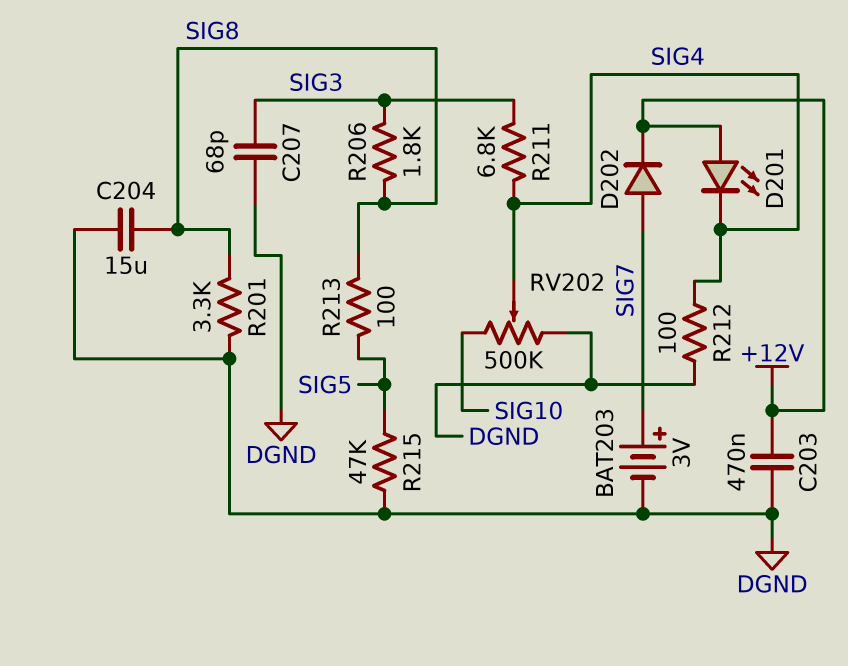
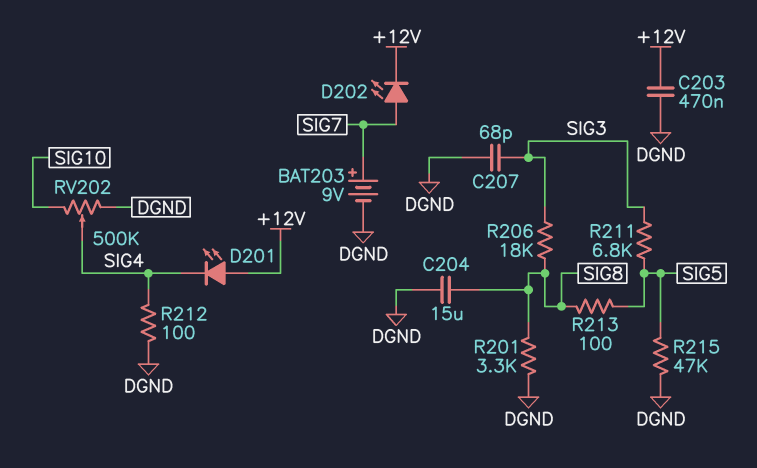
BAT203: 3V (plus SIG7, minus DGND) -> 9V (plus SIG7, minus DGND)
D202: diode (A SIG7, K +12V) -> LED (A SIG7, K +12V)
R206: 1.8k (SIG3, SIG8) -> 18k (SIG3, SIG8)
R211: 6.8k (SIG3, SIG4) -> 6.8k (SIG3, SIG5)

